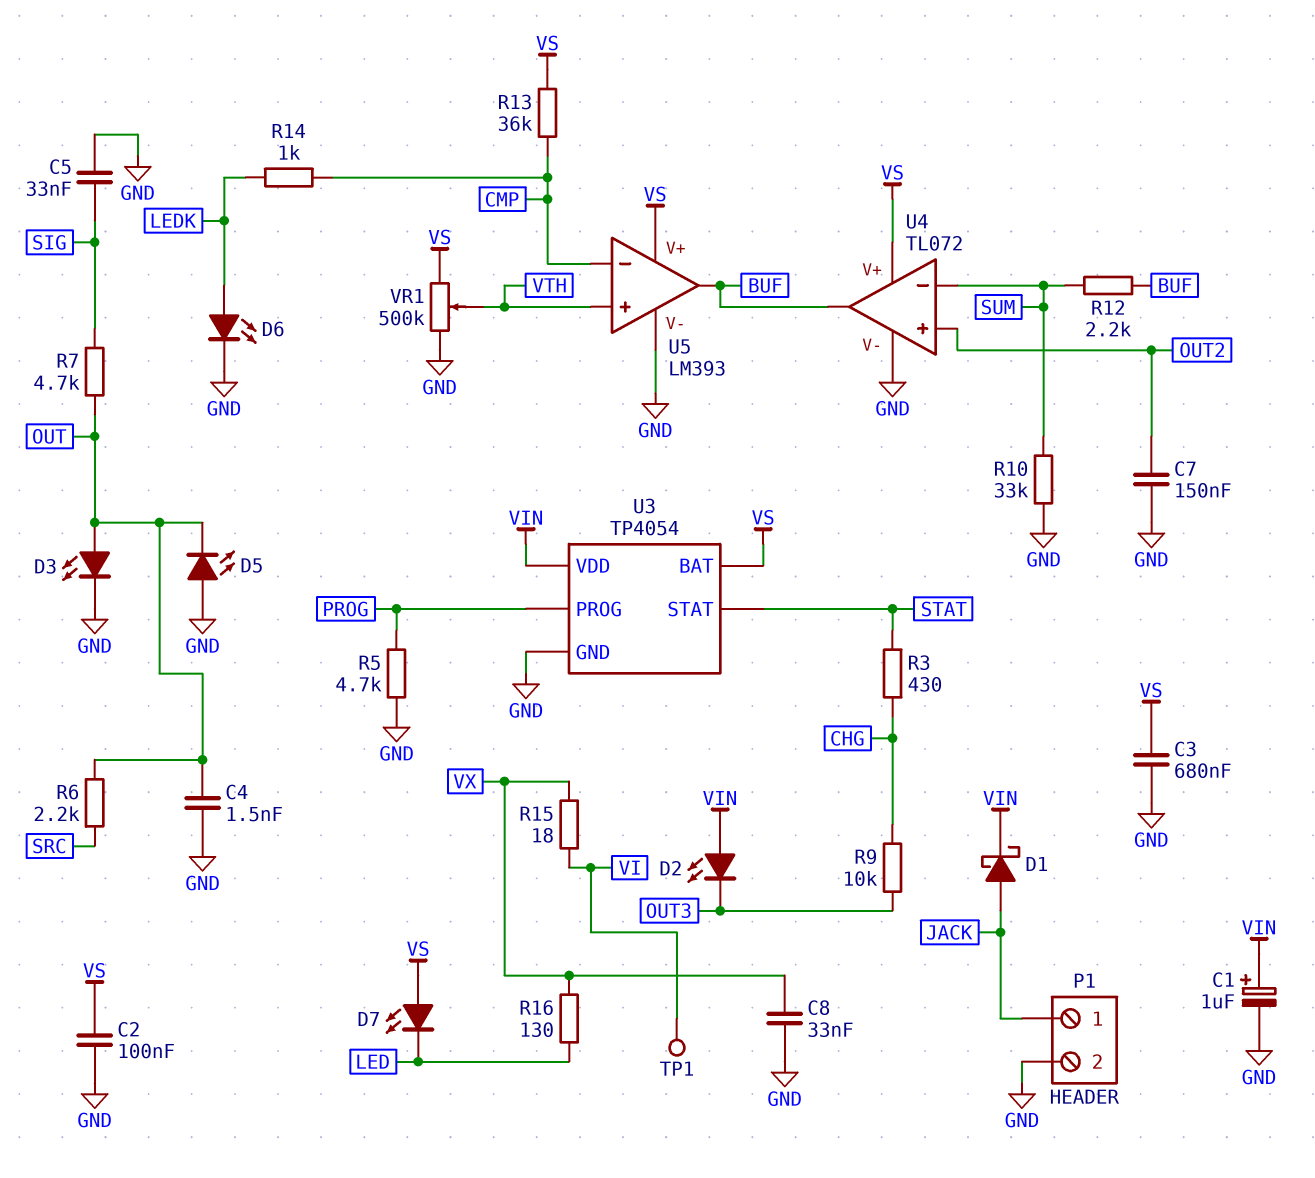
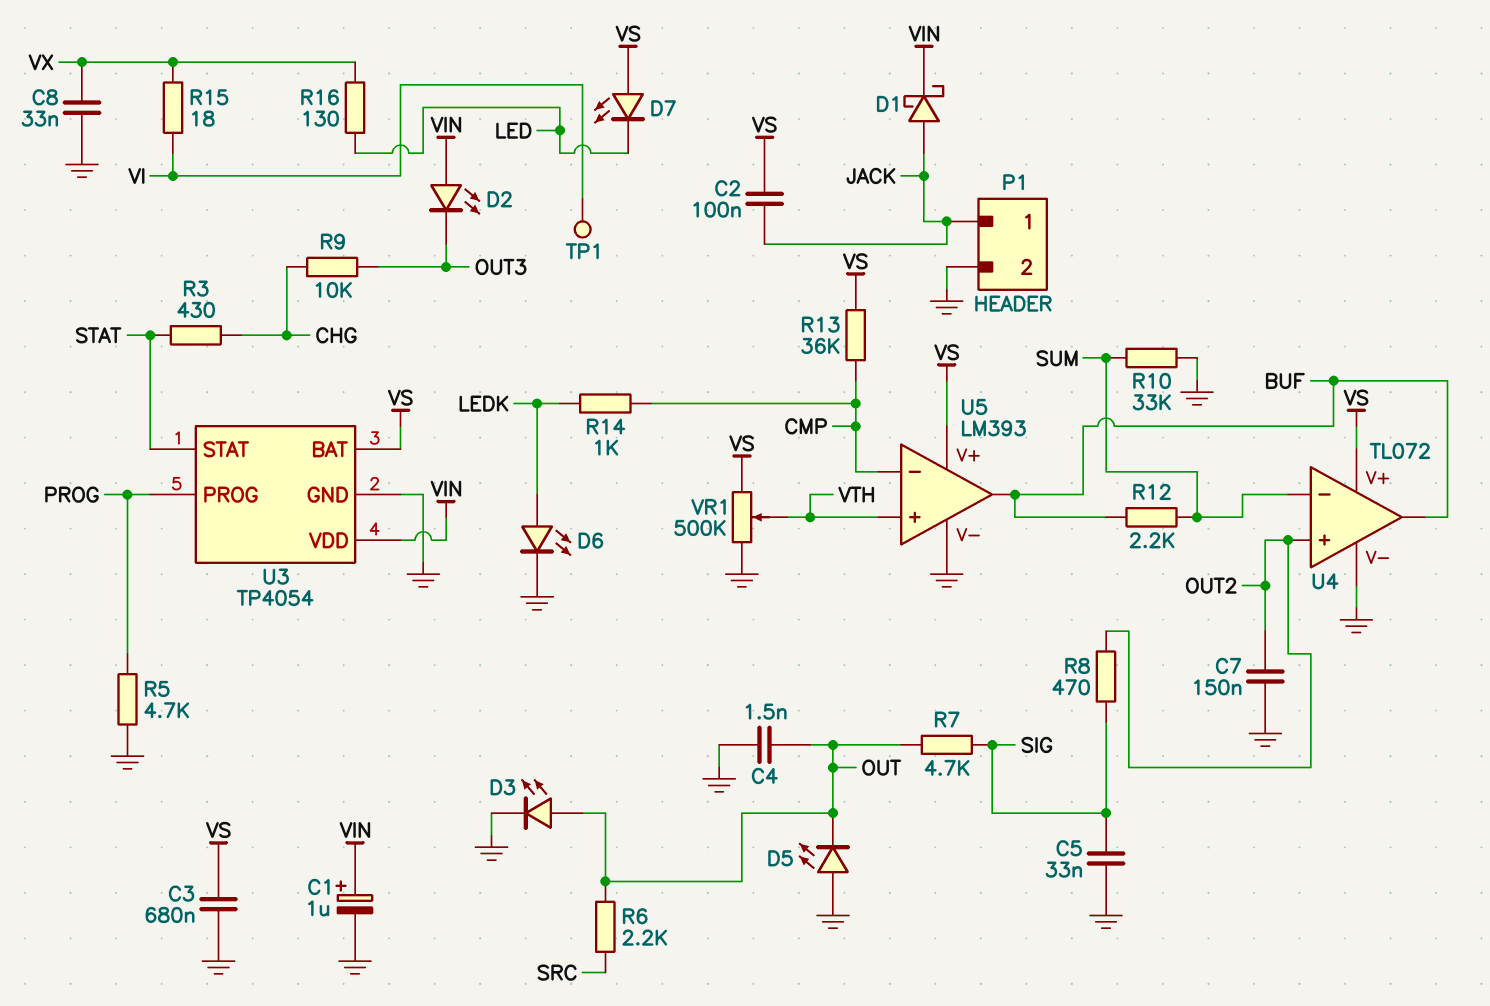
C2: 100nF (GND, VS) -> 100nF (JACK, VS)
R8: none -> 470 (OUT2, SIG)

